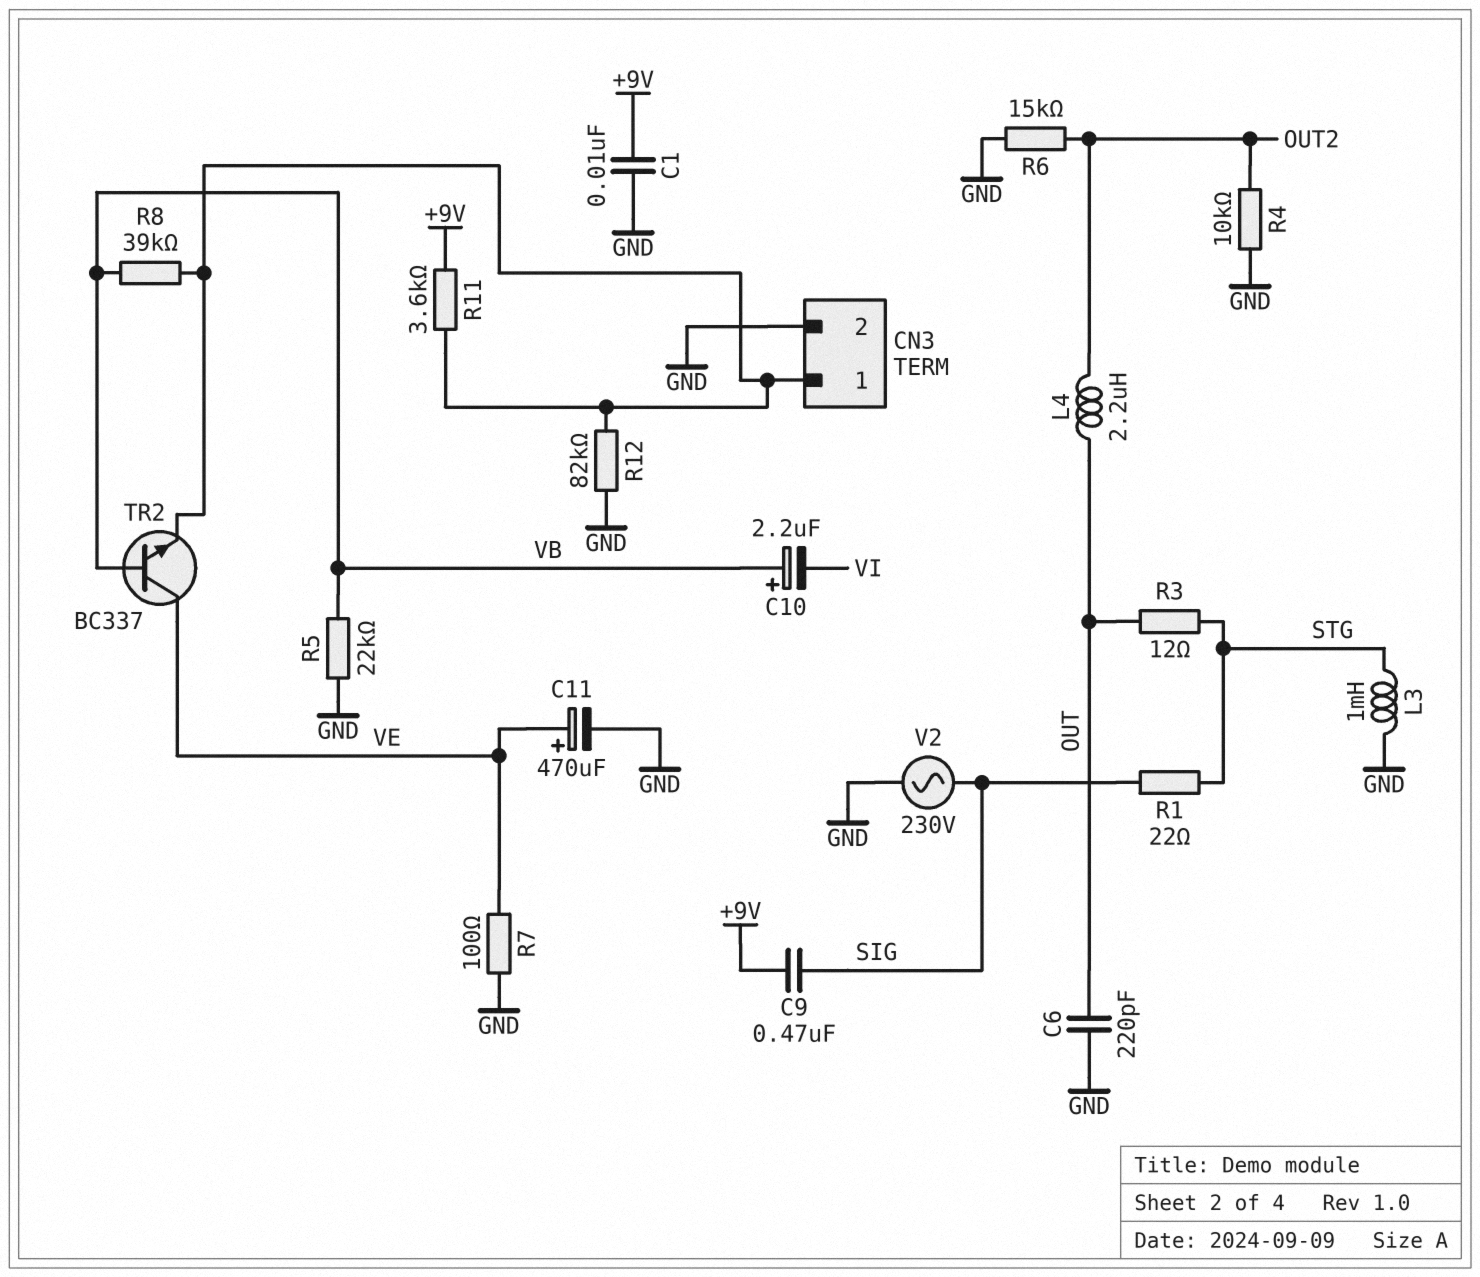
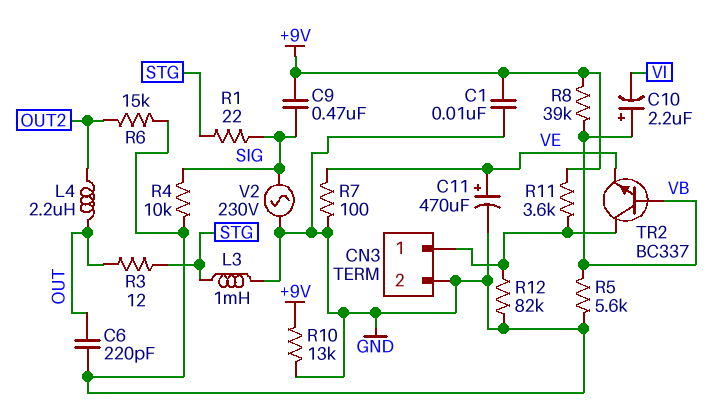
R4: 10k (GND, OUT2) -> 10k (GND, SIG)
R5: 22k (GND, VB) -> 5.6k (GND, VB)
R8: 39k (CN3/1, VB) -> 39k (+9V, VB)
R10: none -> 13k (+9V, GND)
TR2: NPN BC337 (B VB, C VE, E CN3/1) -> NPN BC337 (B VB, C CN3/1, E VE)

